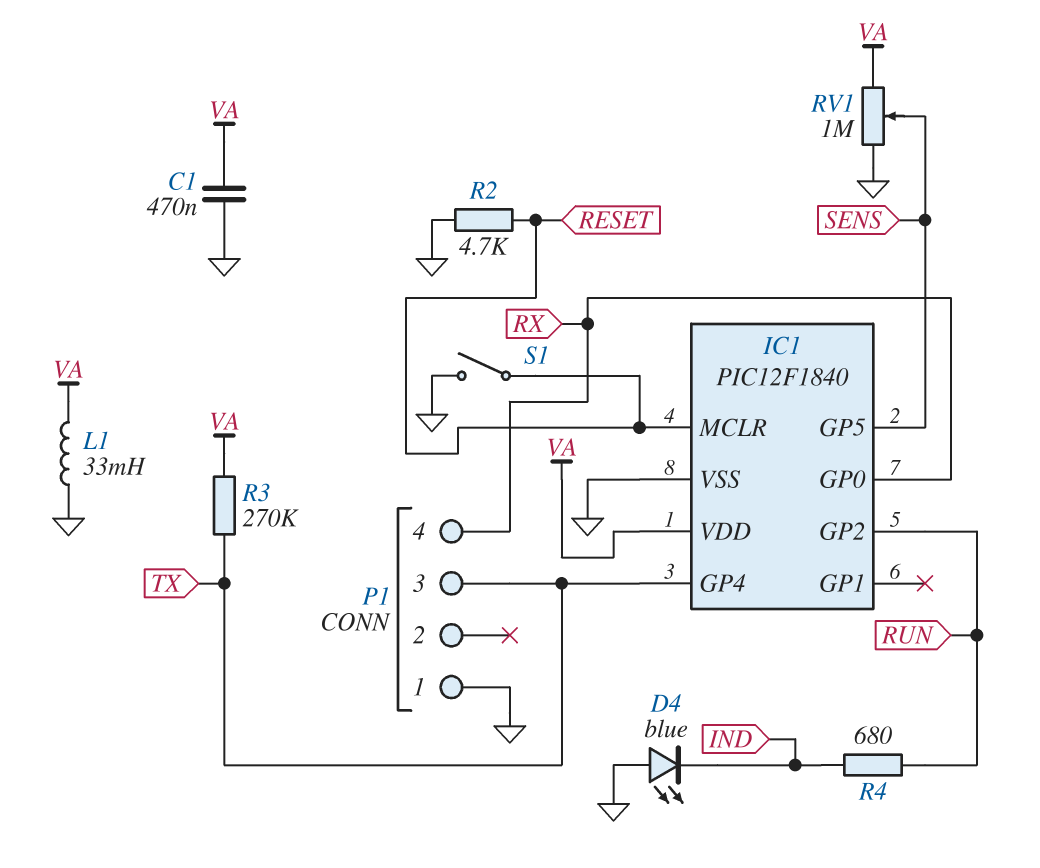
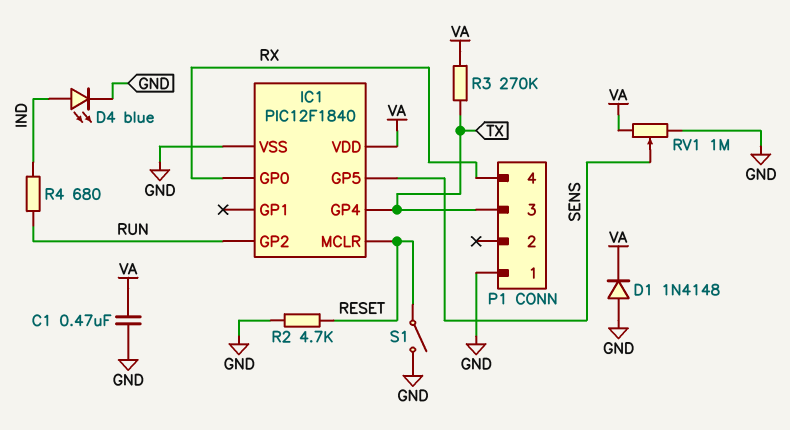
D1: none -> diode 1N4148 (A GND, K VA)
D4: LED blue (A GND, K IND) -> LED blue (A IND, K GND)
L1: 33mH (GND, VA) -> none

